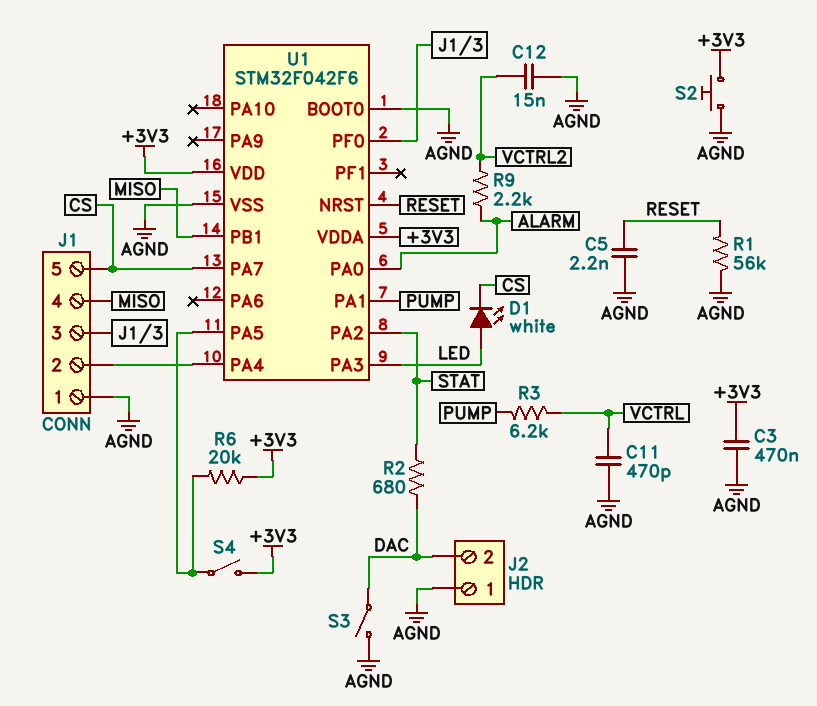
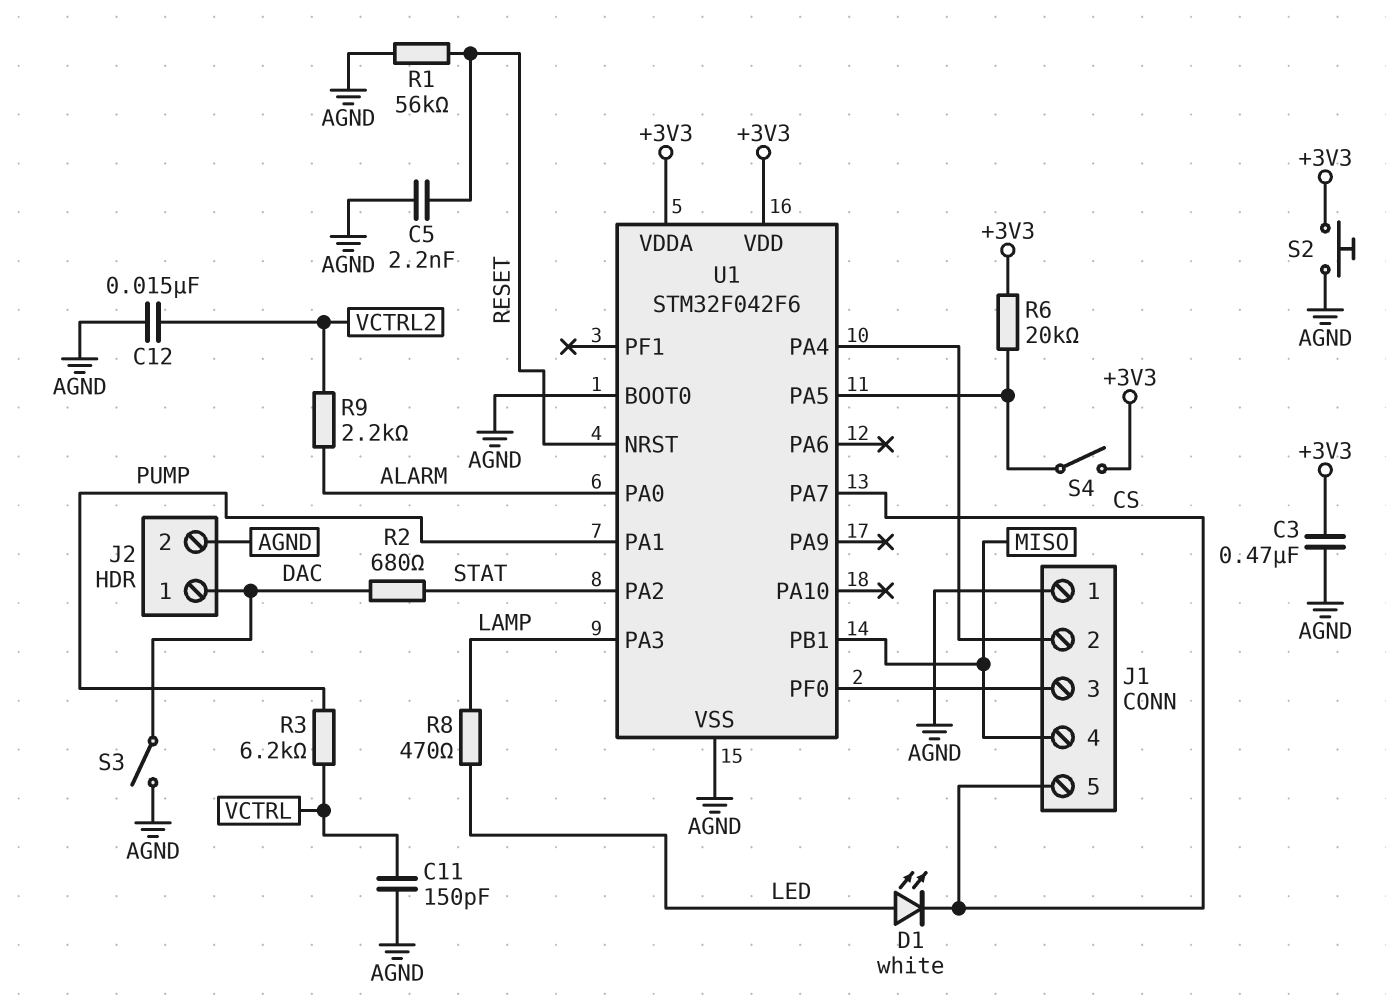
C11: 470pF (AGND, VCTRL) -> 150pF (AGND, VCTRL)
J2 pin 1: AGND -> DAC
J2 pin 2: DAC -> AGND
R8: none -> 470 (LAMP, LED)
U1 pin PA3: LED -> LAMP

